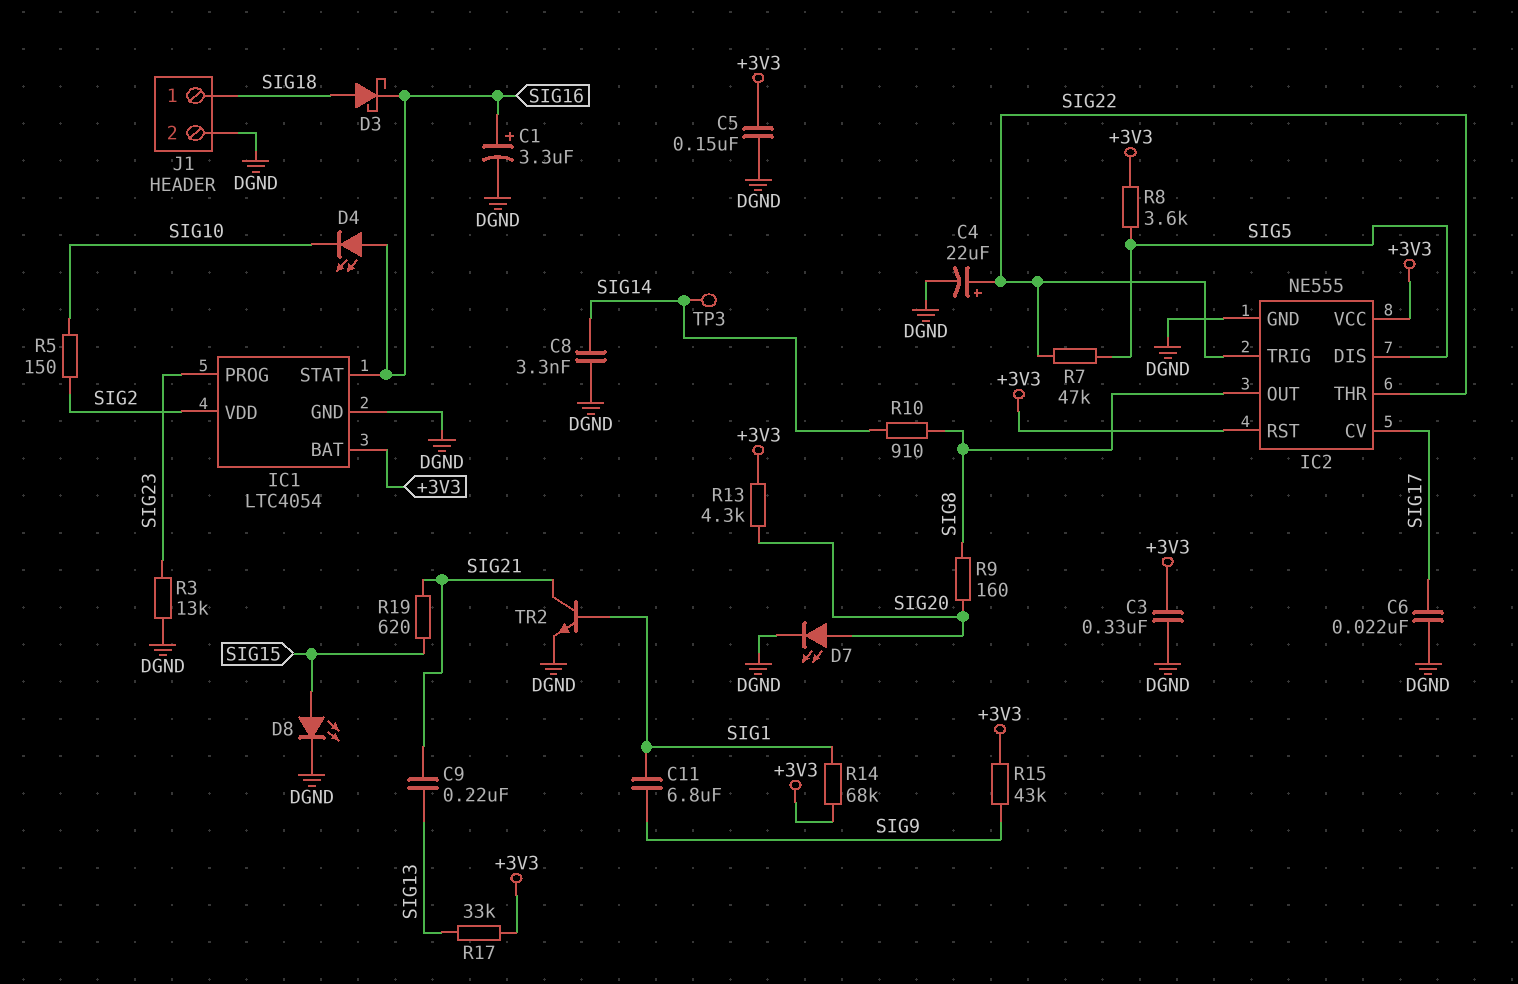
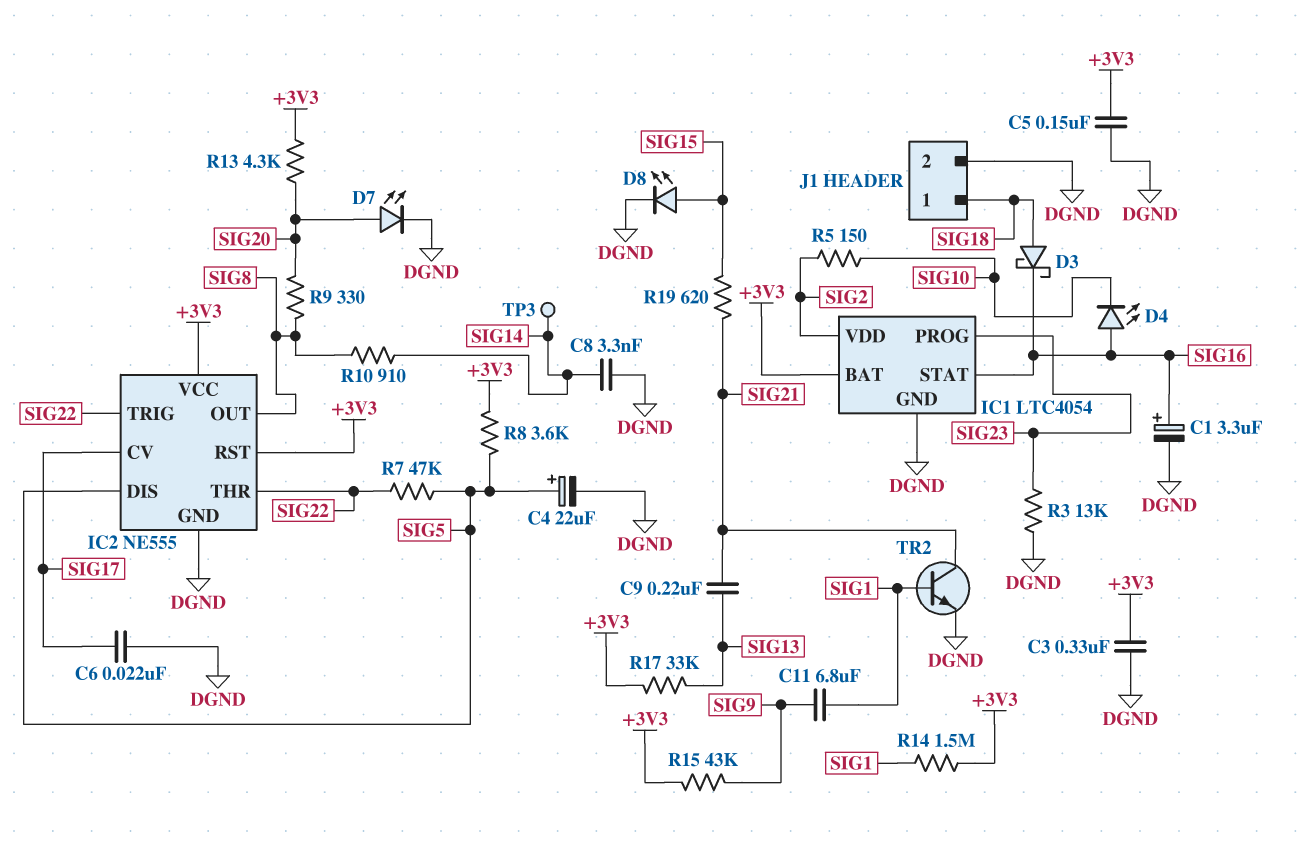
C4: 22uF (plus SIG22, minus DGND) -> 22uF (plus SIG5, minus DGND)
R9: 160 (SIG8, SIG20) -> 330 (SIG8, SIG20)
R14: 68k (+3V3, SIG1) -> 1.5M (+3V3, SIG1)

